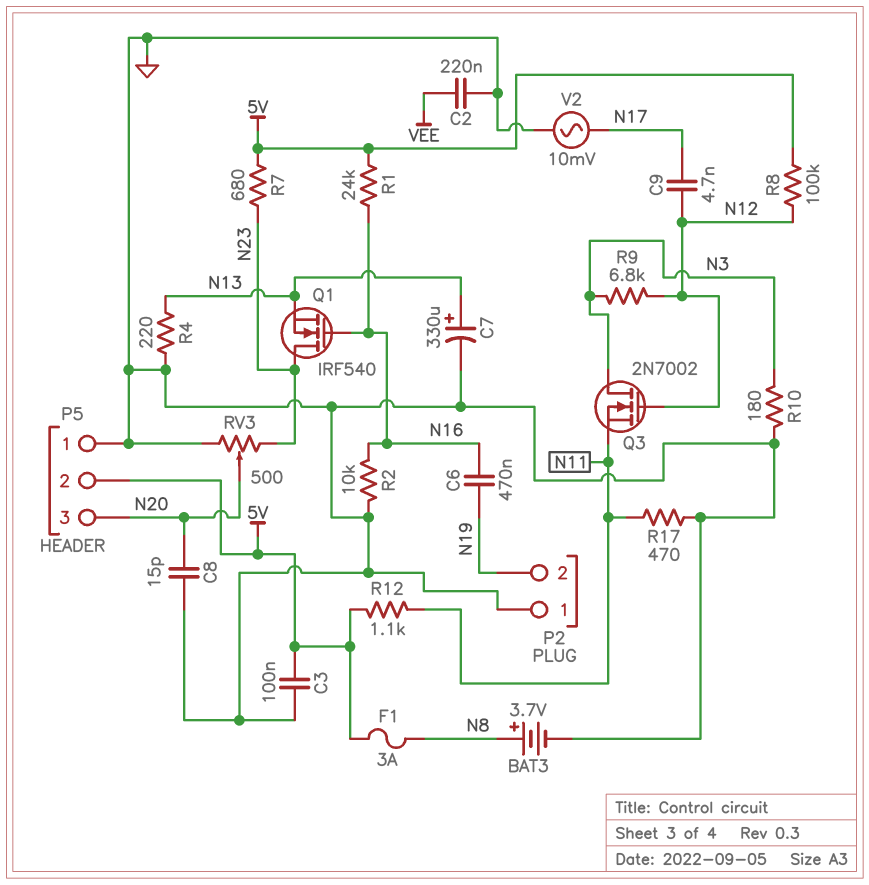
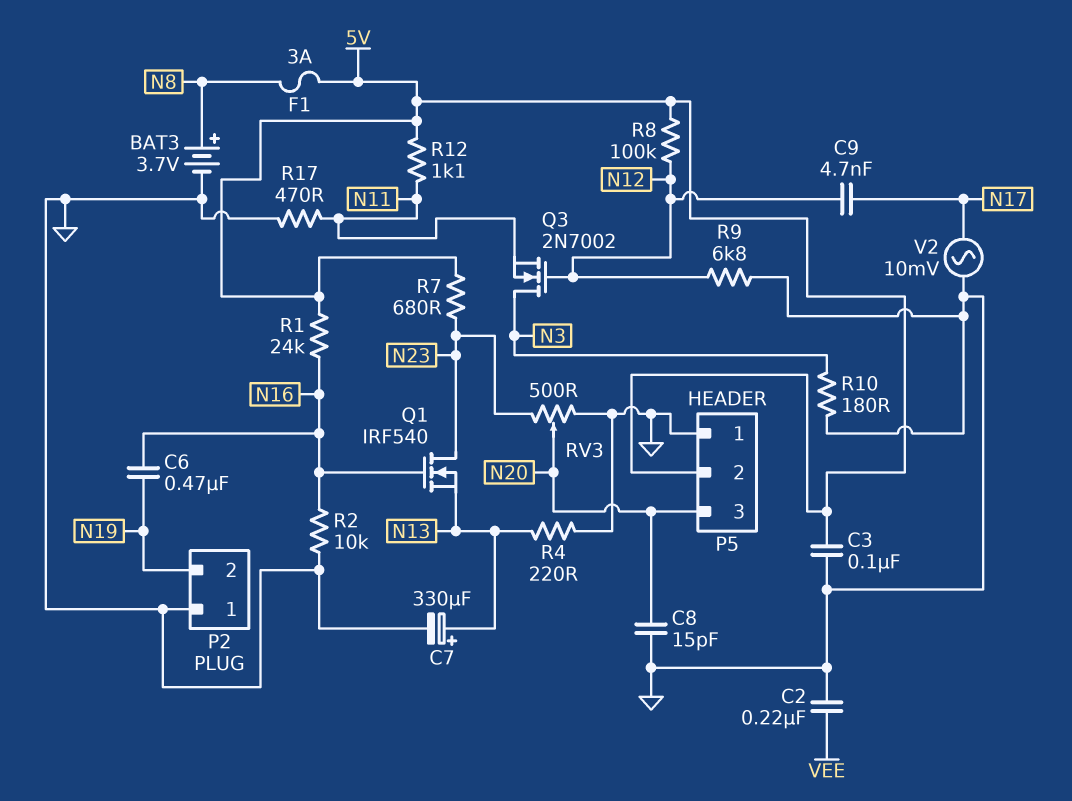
R9: 6.8k (N3, N12) -> 6.8k (GND, N12)

